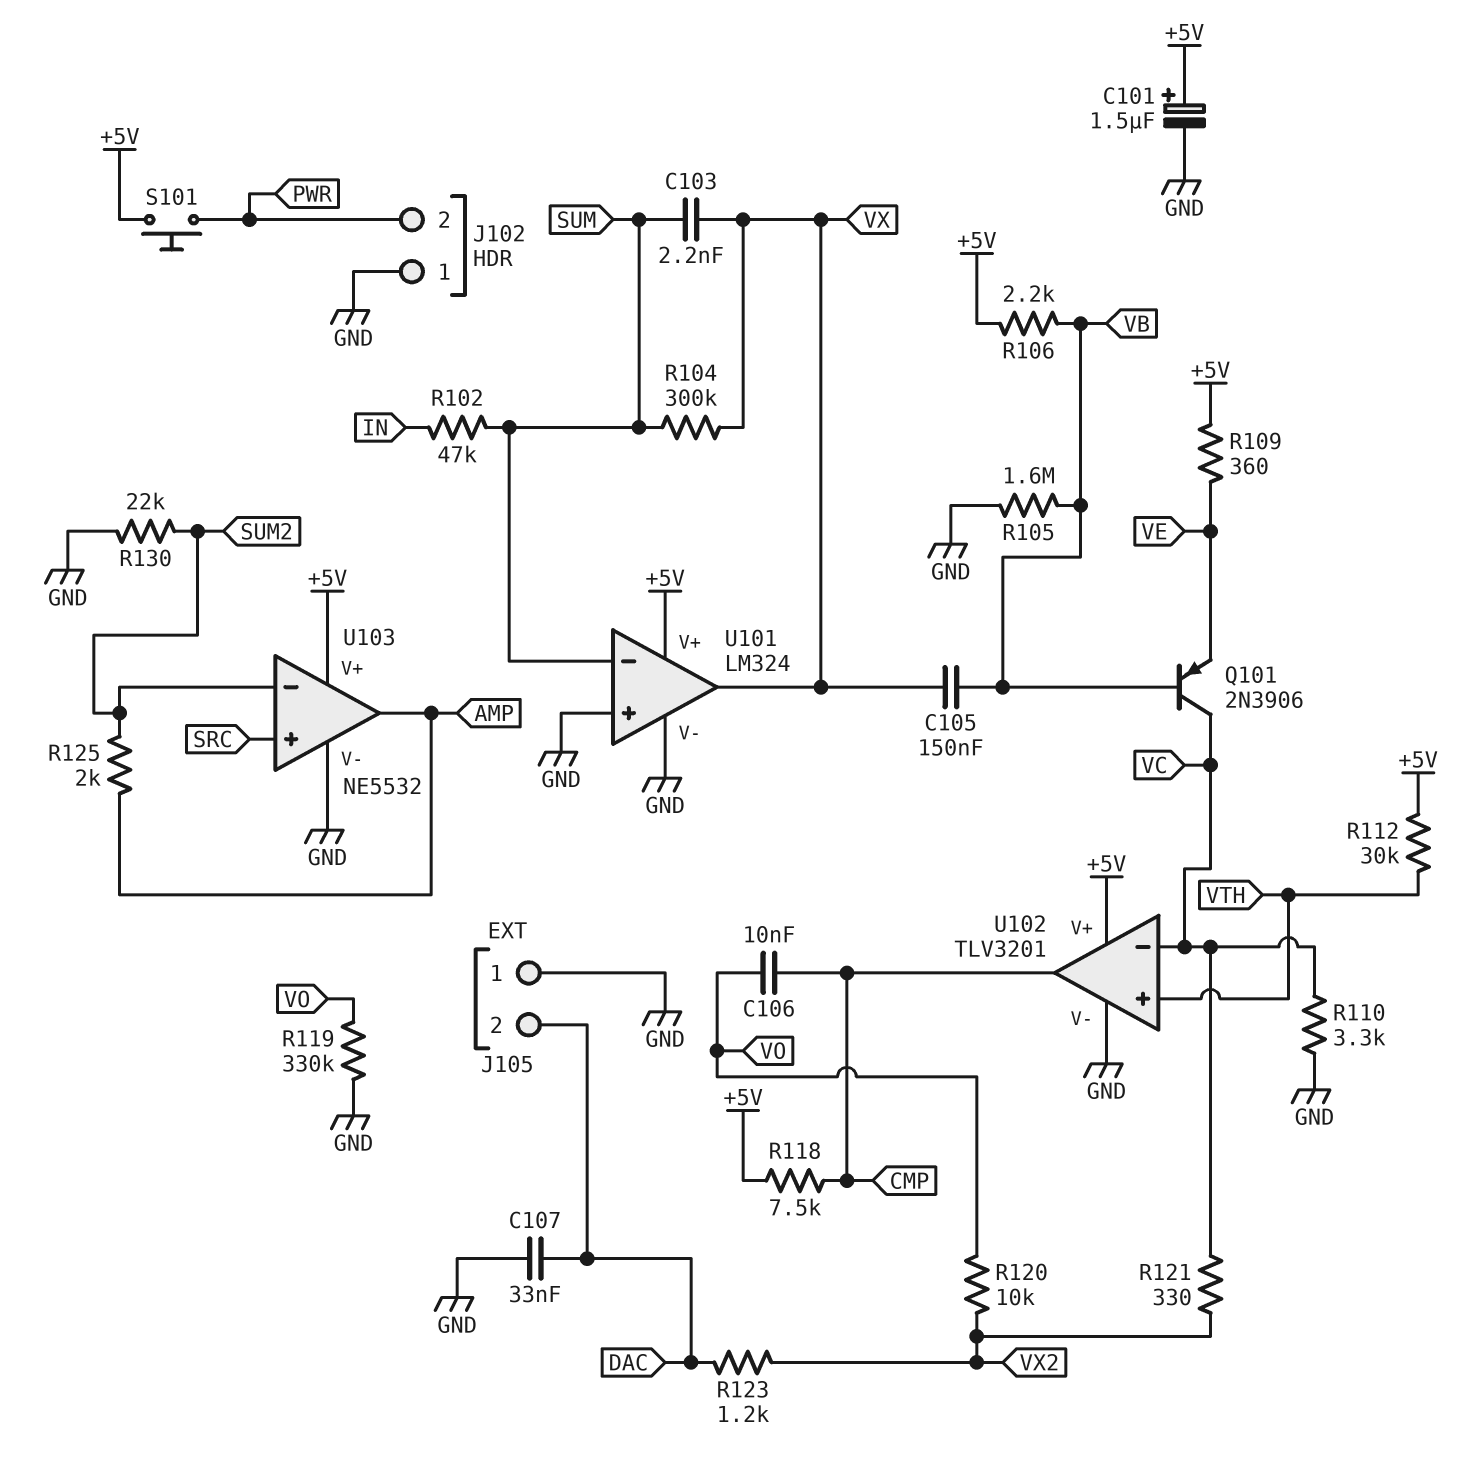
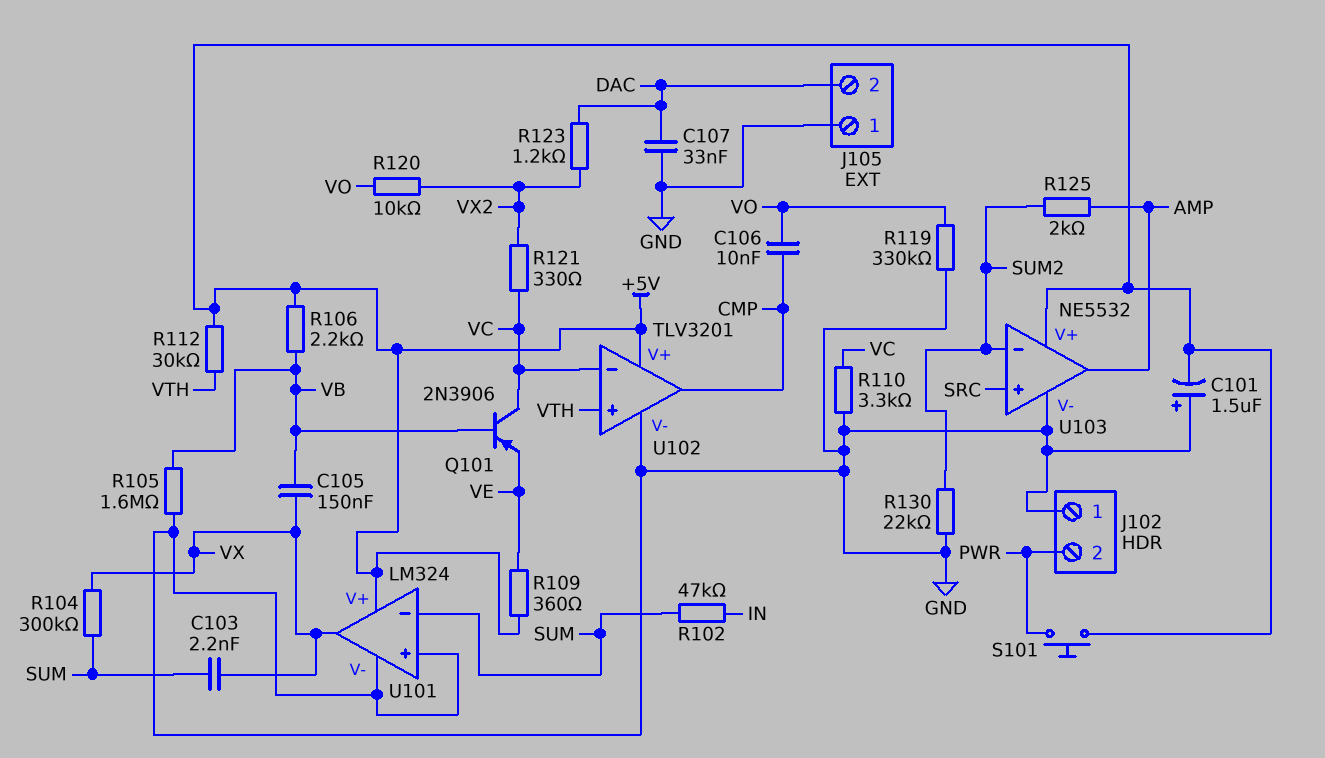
C101: 1.5uF (plus +5V, minus GND) -> 1.5uF (plus GND, minus +5V)
R118: 7.5k (+5V, CMP) -> none

